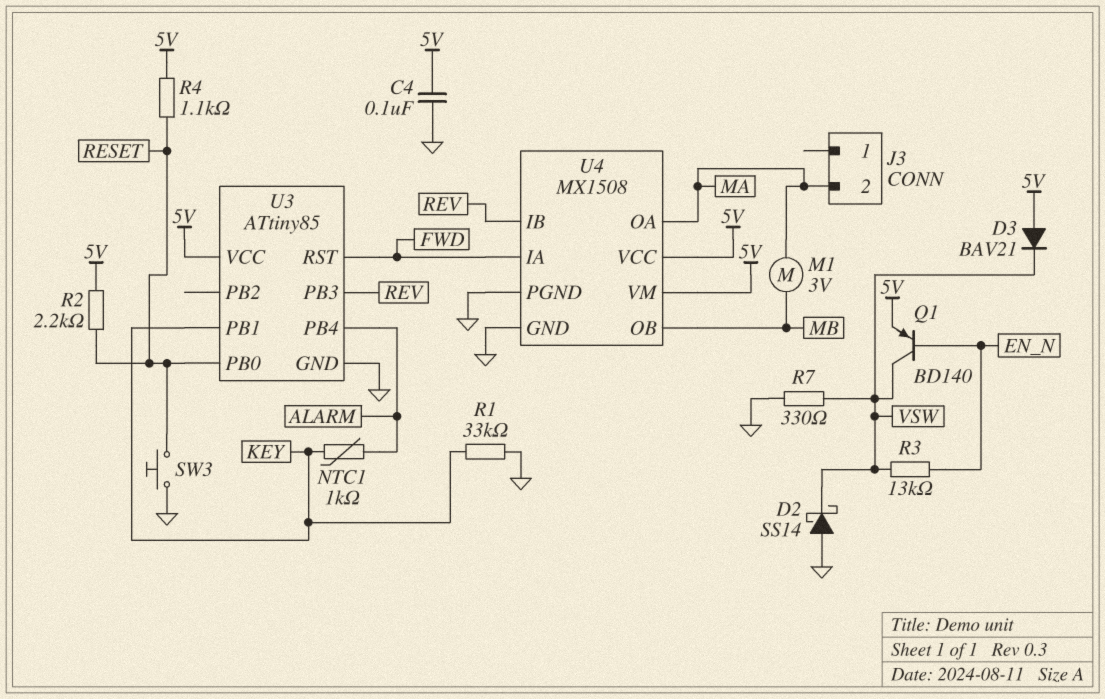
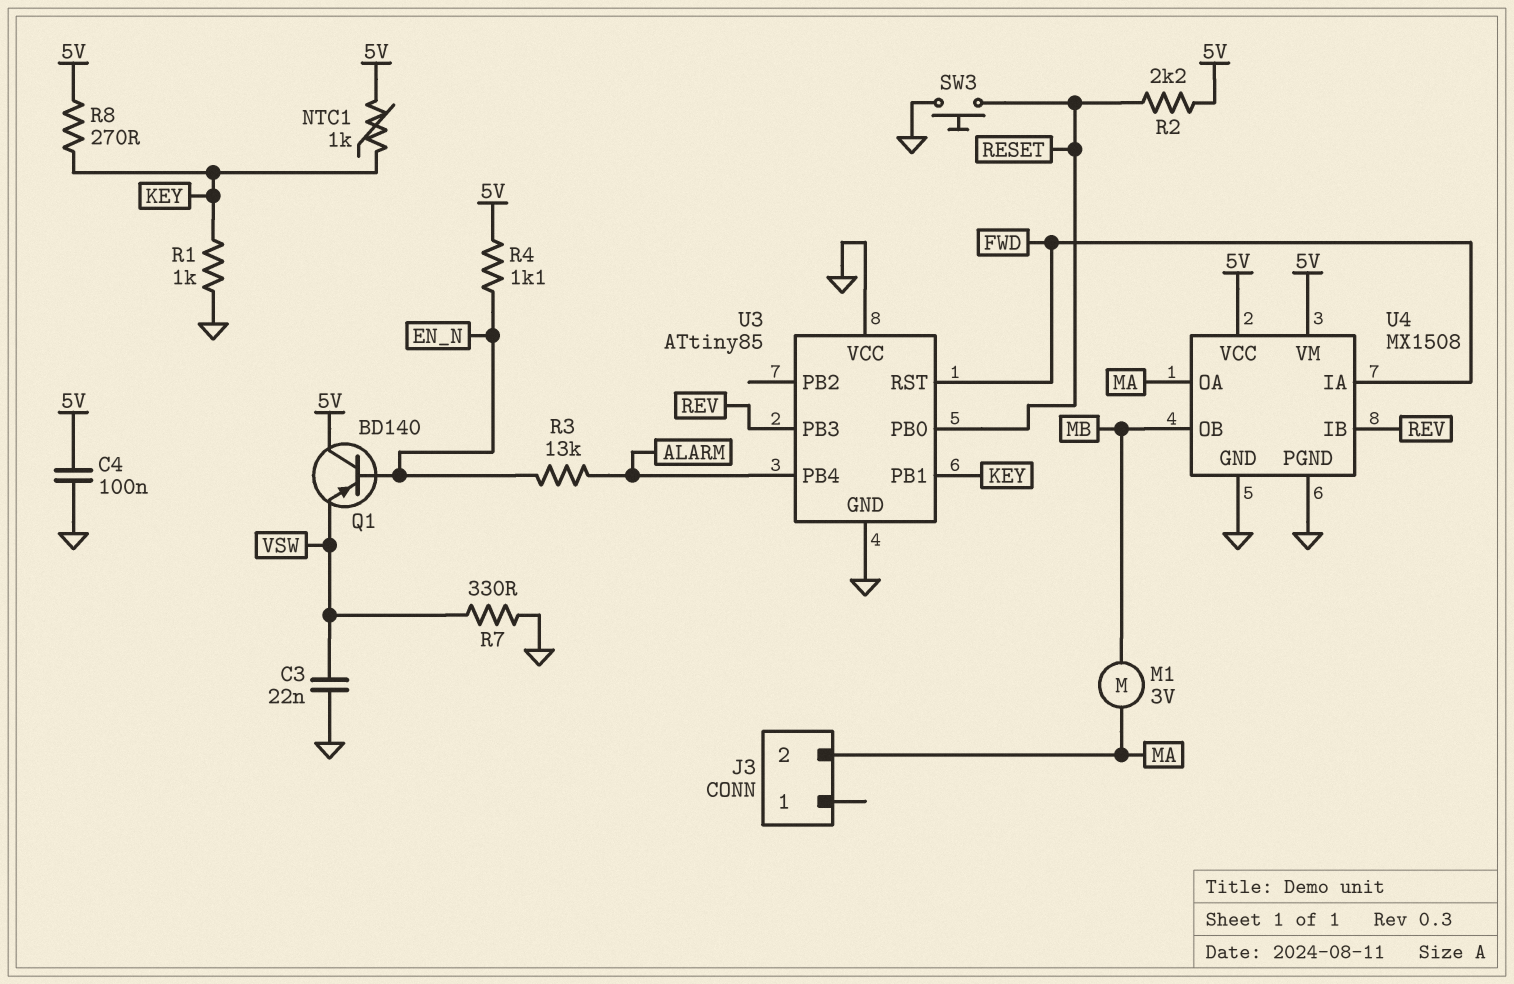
C3: none -> 22nF (GND, VSW)
D2: schottky SS14 (A GND, K VSW) -> none
D3: diode BAV21 (A 5V, K VSW) -> none
NTC1: 1k (ALARM, KEY) -> 1k (5V, KEY)
Q1: PNP BD140 (B EN_N, C VSW, E 5V) -> PNP BD140 (B EN_N, C 5V, E VSW)
R1: 33k (GND, KEY) -> 1k (GND, KEY)
R3: 13k (EN_N, VSW) -> 13k (ALARM, EN_N)
R4: 1.1k (5V, RESET) -> 1.1k (5V, EN_N)
R8: none -> 270 (5V, KEY)
U3 pin VCC: 5V -> GND

